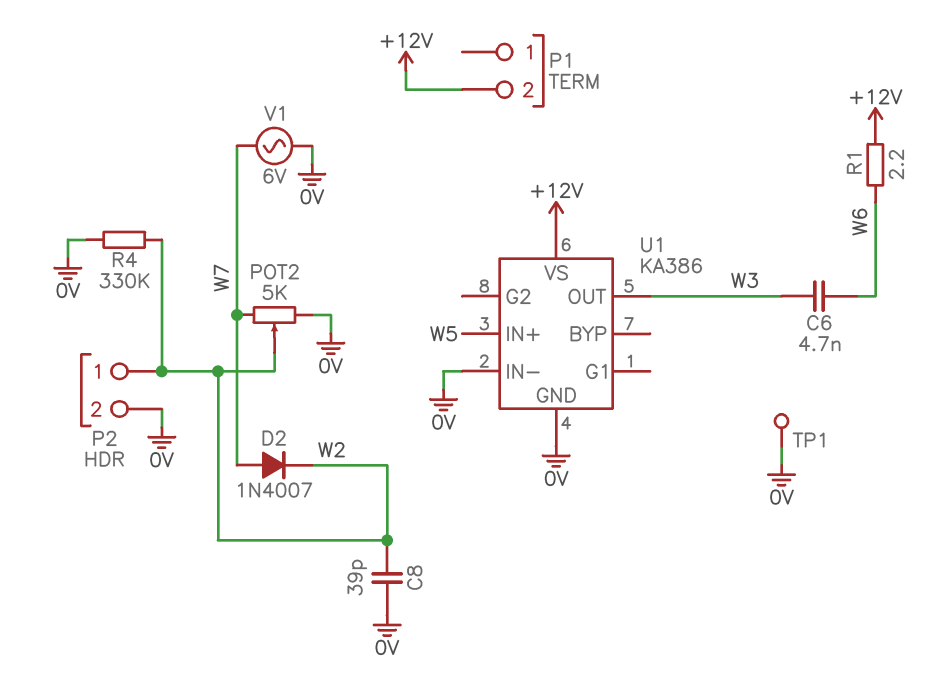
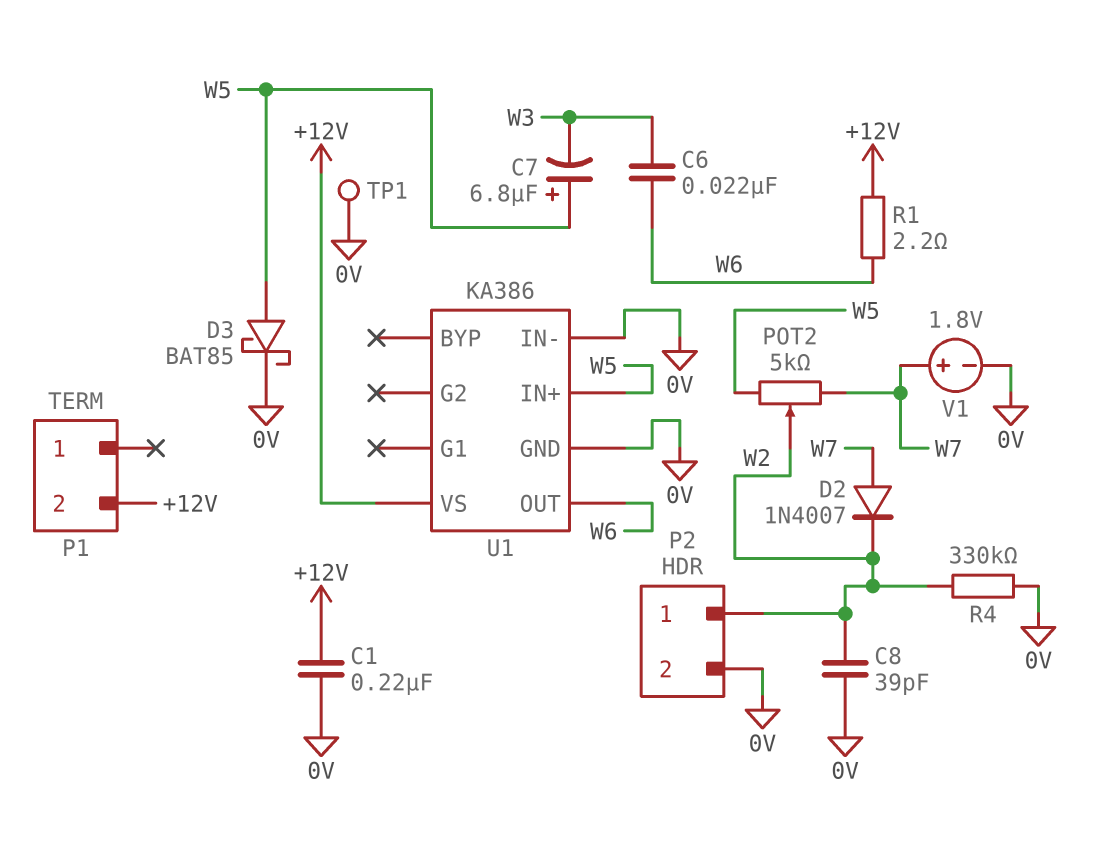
C1: none -> 220nF (+12V, 0V)
C6: 4.7nF (W3, W6) -> 22nF (W3, W6)
C7: none -> 6.8uF (plus W5, minus W3)
D3: none -> schottky BAT85 (A W5, K 0V)
POT2: 5k (0V, W7, wiper W2) -> 5k (W5, W7, wiper W2)
U1 pin OUT: W3 -> W6
V1: AC 6V (0V, W7) -> 1.8V (plus W7, minus 0V)

